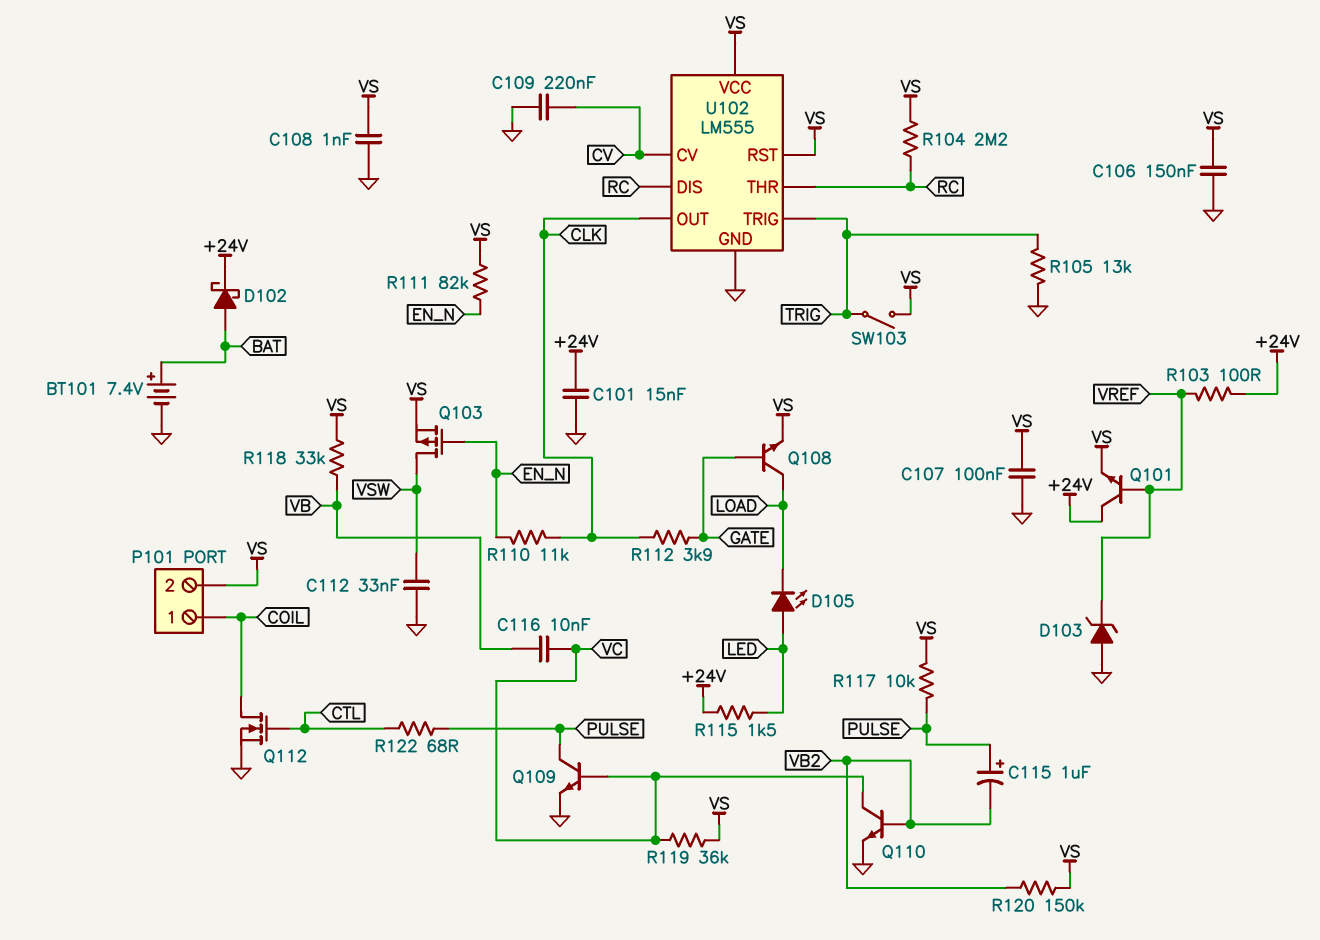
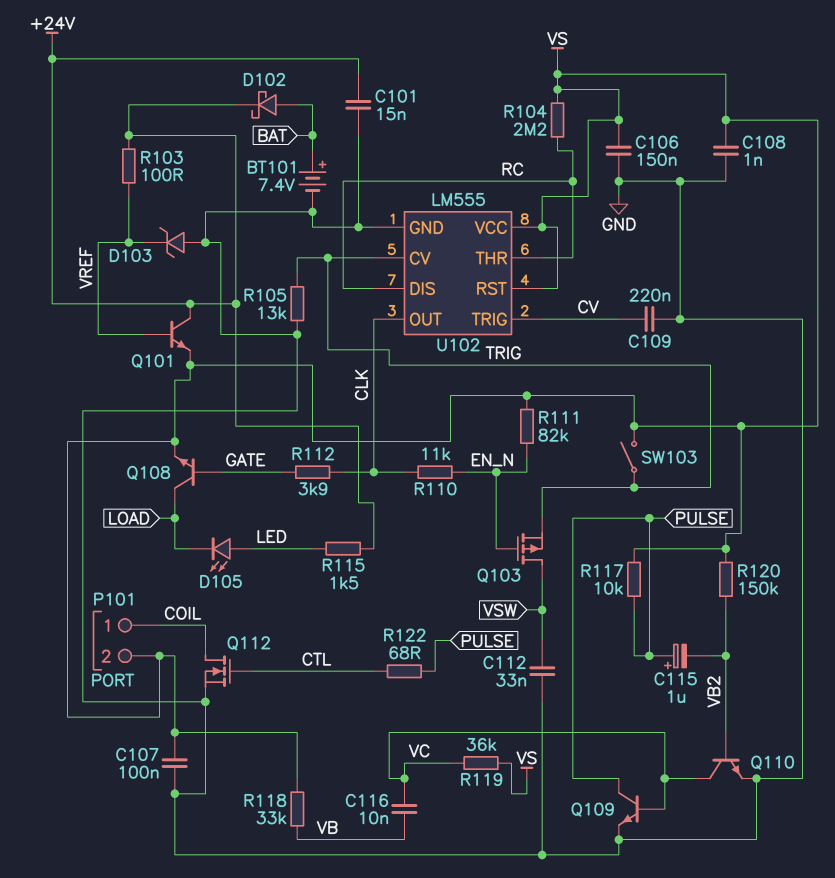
Q103: PMOS (G EN_N, D VSW, S VS) -> PMOS (G EN_N, D VSW, S TRIG)
U102 pin CV: CV -> TRIG
U102 pin TRIG: TRIG -> CV

